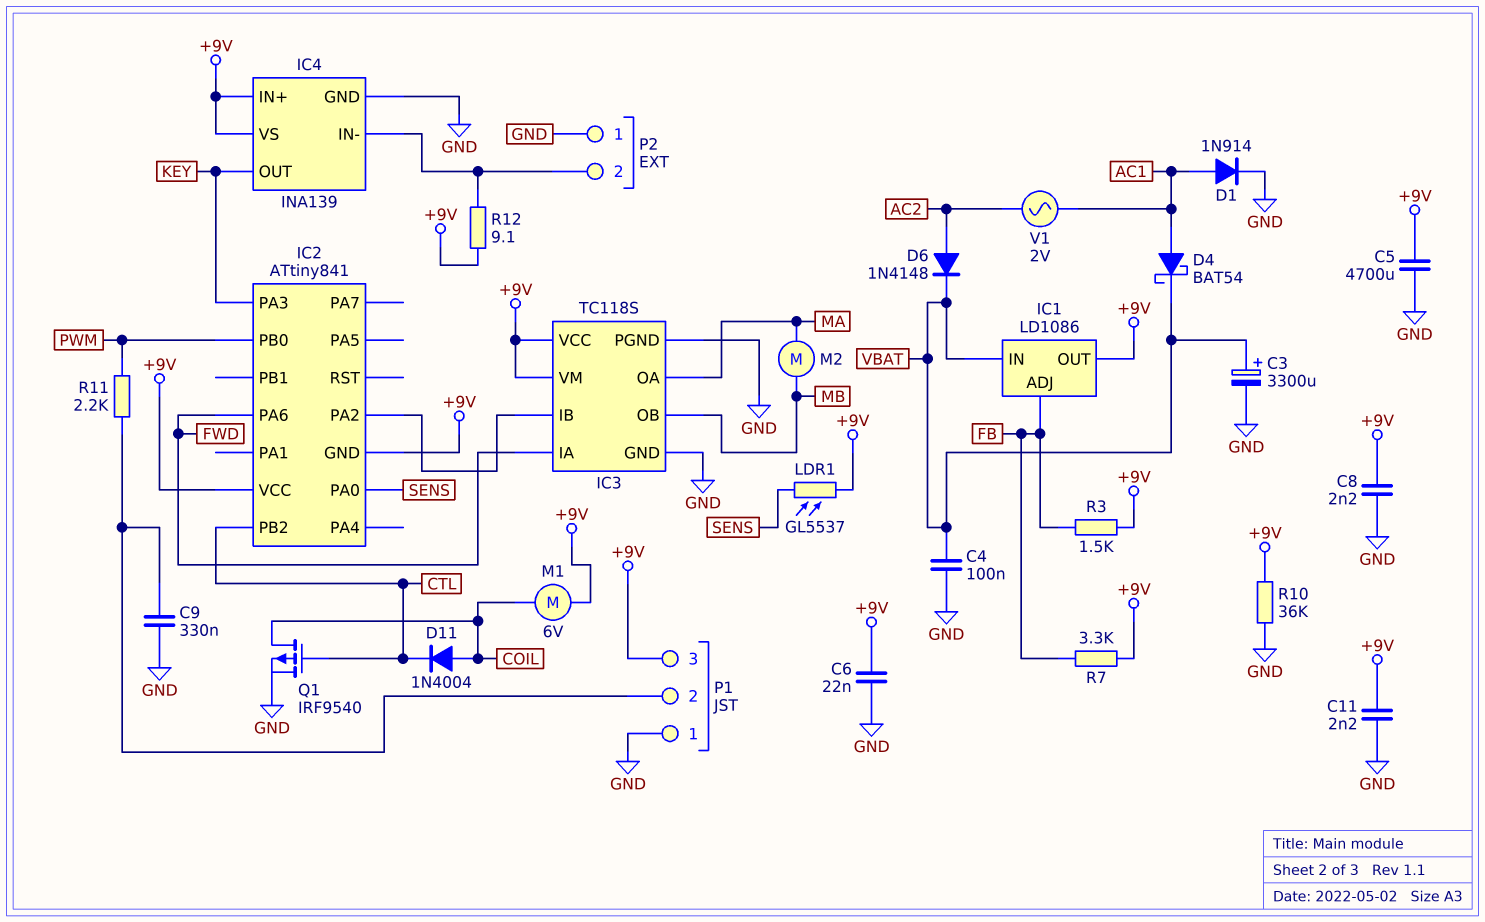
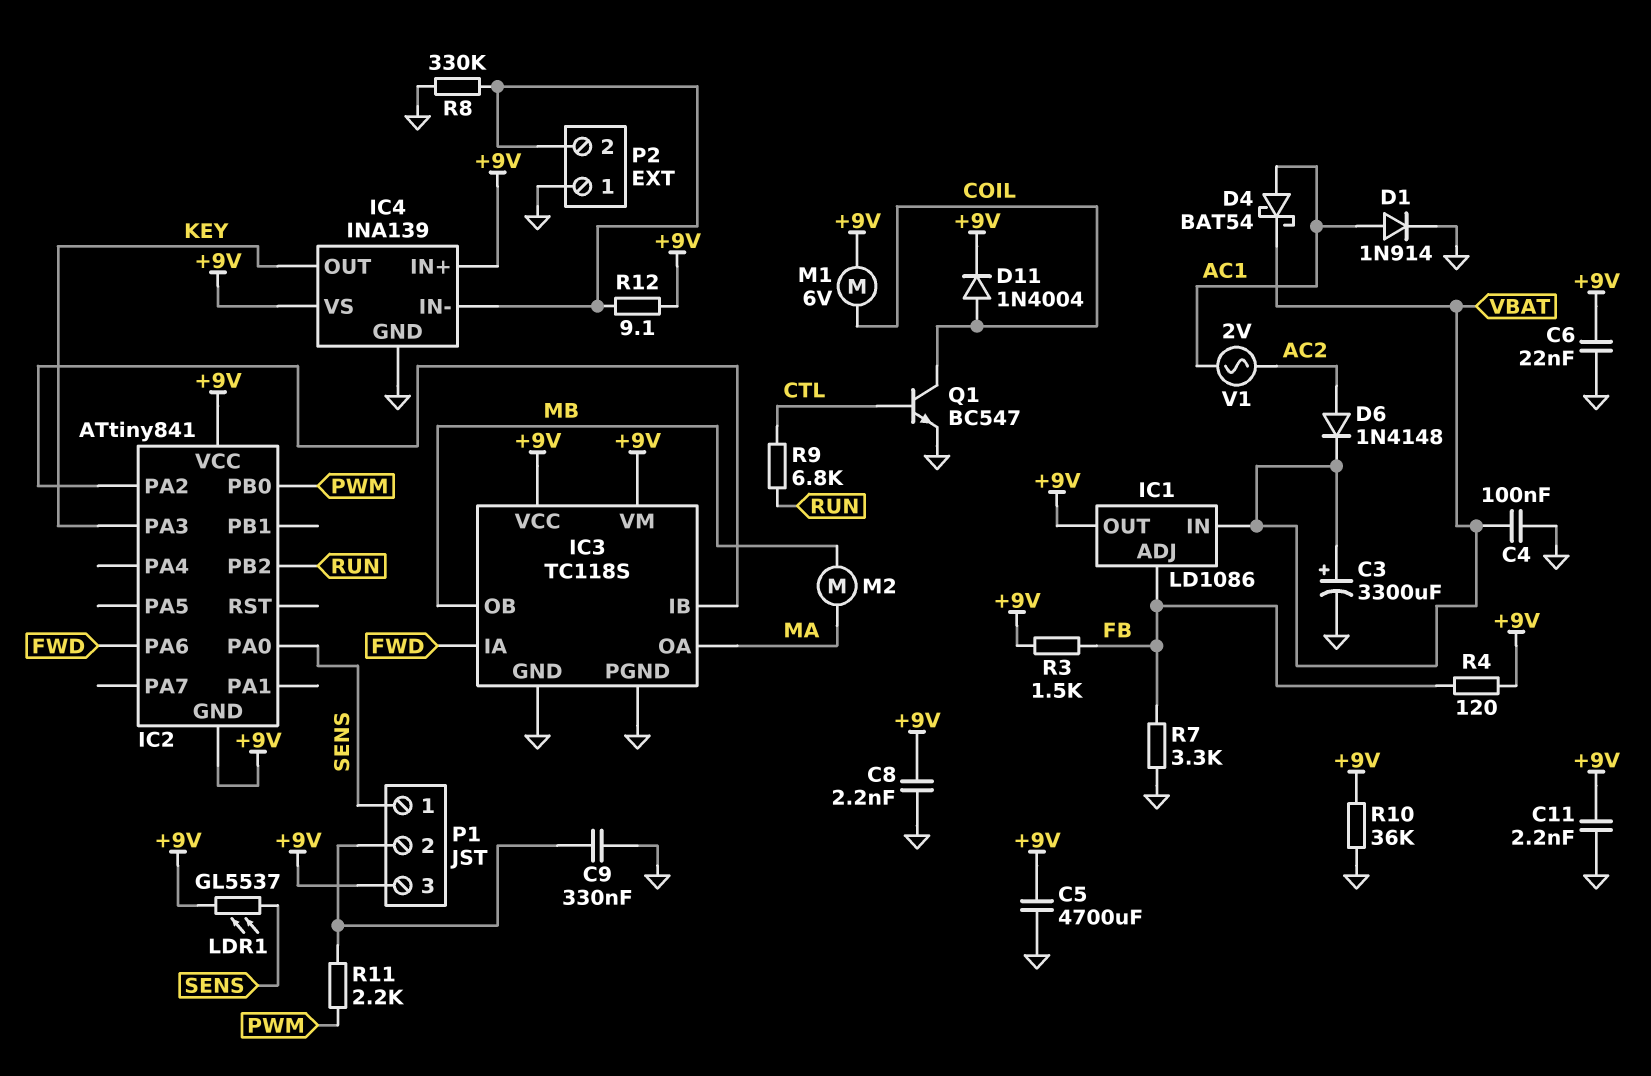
D11: diode 1N4004 (A COIL, K CTL) -> diode 1N4004 (A COIL, K +9V)
IC2 pin PB2: CTL -> RUN
P1 pin 1: GND -> SENS
Q1: PMOS IRF9540 (G CTL, D COIL, S GND) -> NPN BC547 (B CTL, C COIL, E GND)
R4: none -> 120 (+9V, FB)
R7: 3.3k (+9V, FB) -> 3.3k (FB, GND)
R8: none -> 330k (GND, IC4/IN-)
R9: none -> 6.8k (CTL, RUN)

